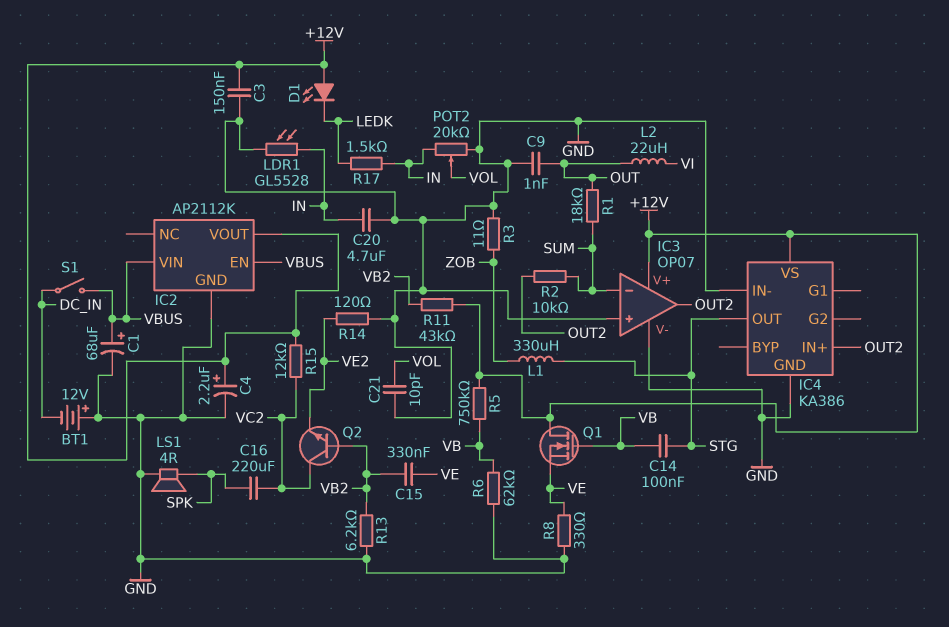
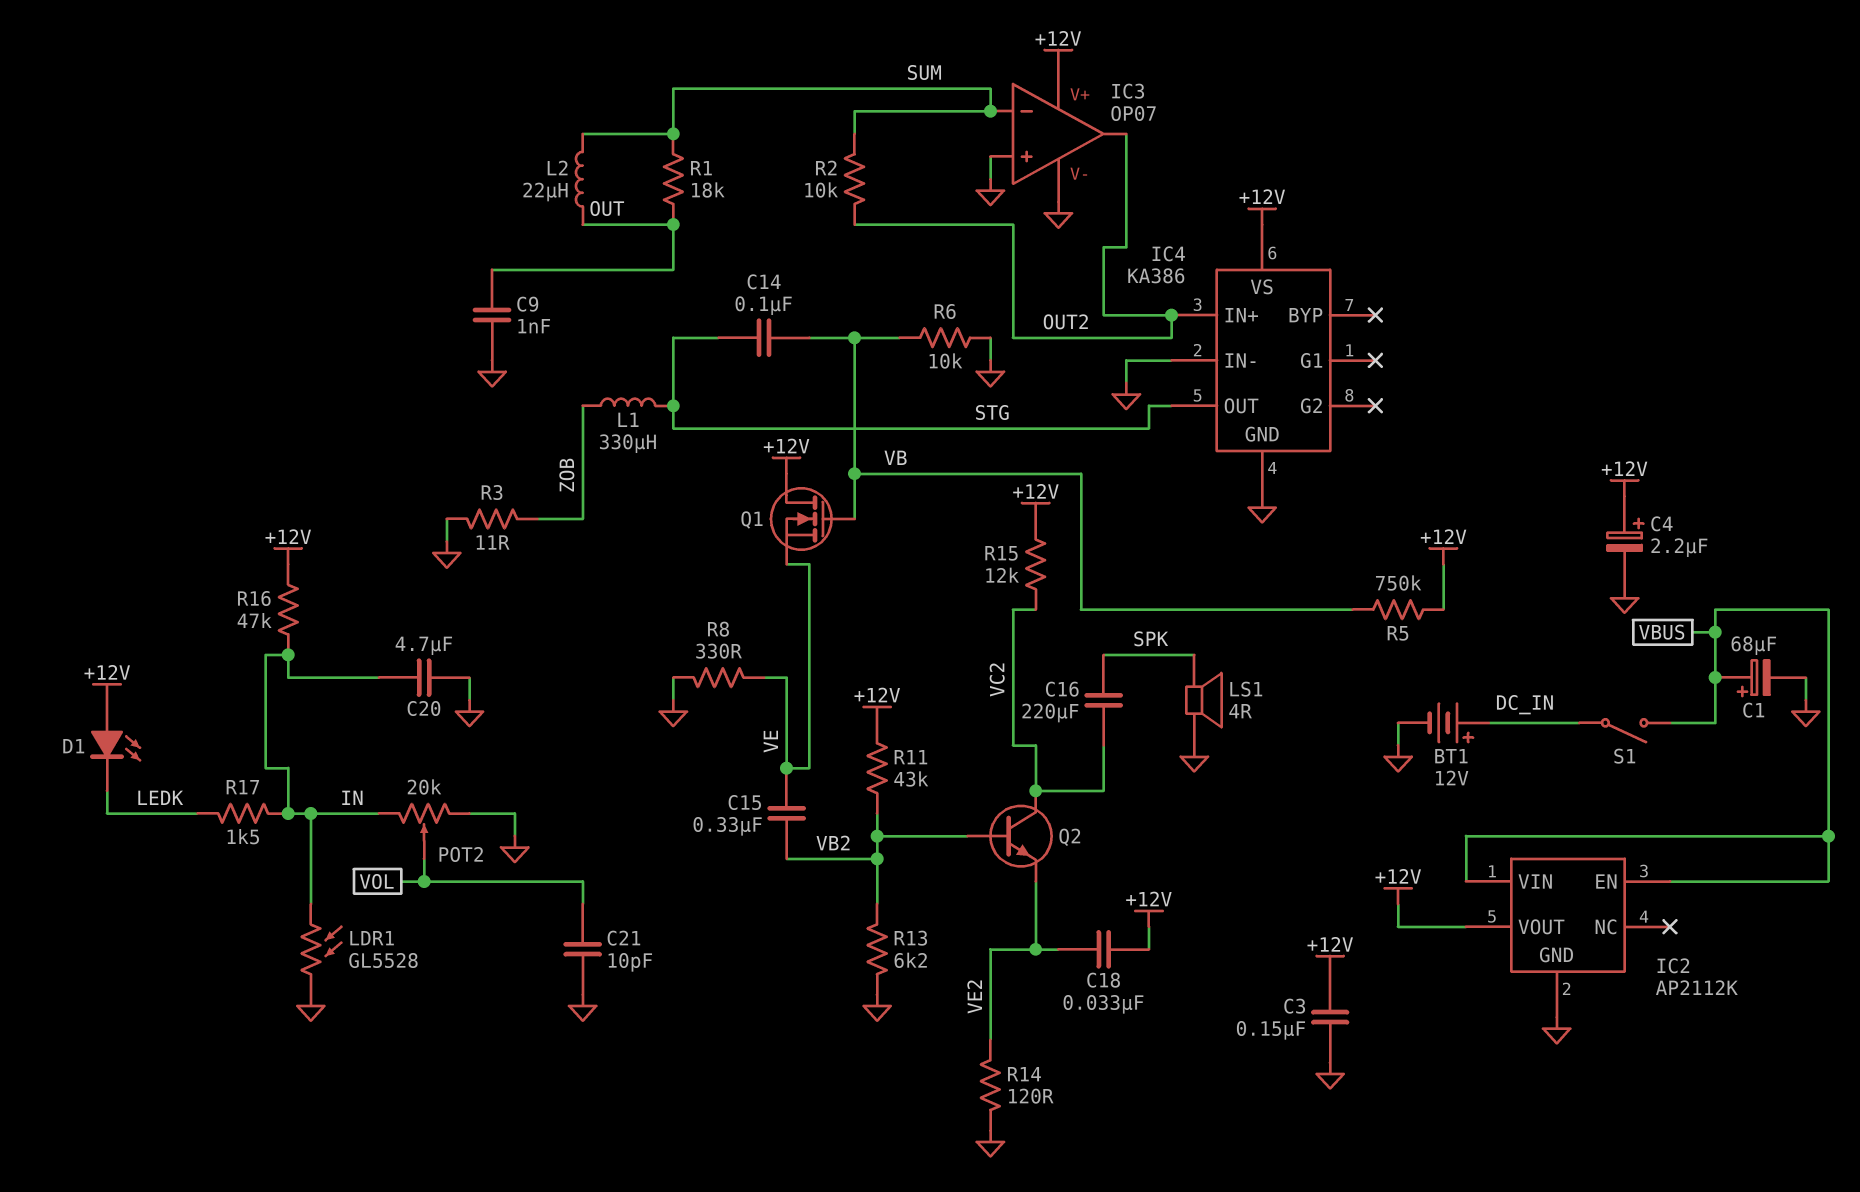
BT1: 12V (plus GND, minus DC_IN) -> 12V (plus DC_IN, minus GND)
C18: none -> 33nF (+12V, VE2)
L2: 22uH (OUT, VI) -> 22uH (OUT, SUM)
R6: 62k (GND, VB) -> 10k (GND, VB)
R16: none -> 47k (+12V, IN)

